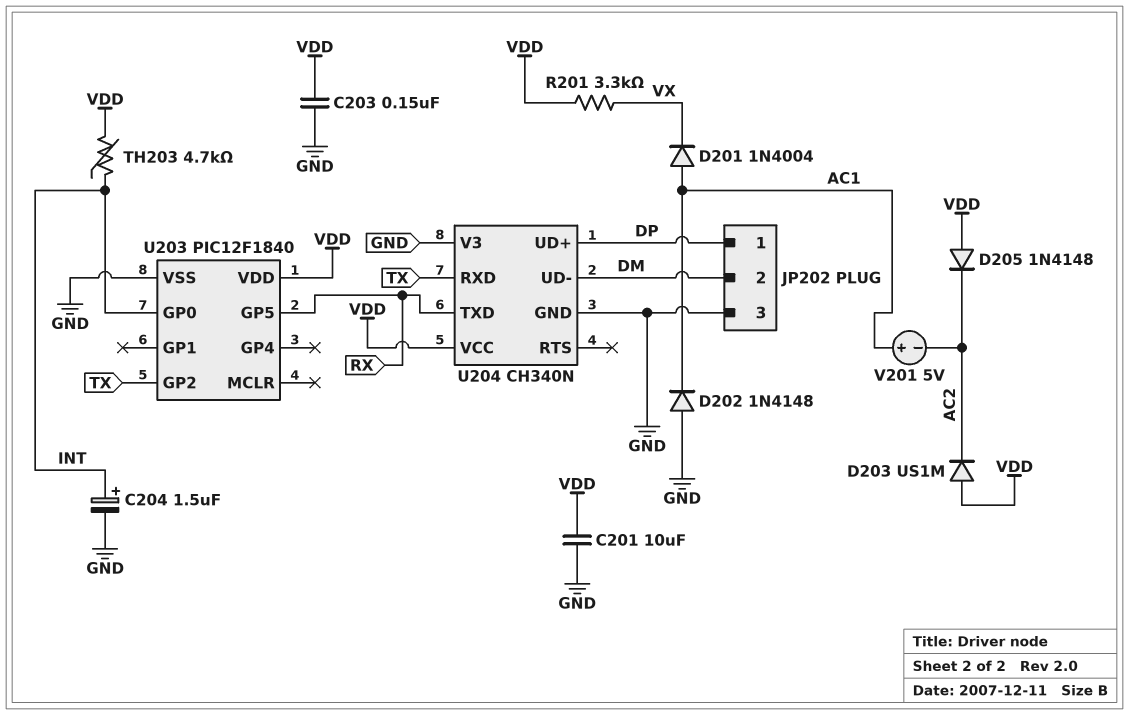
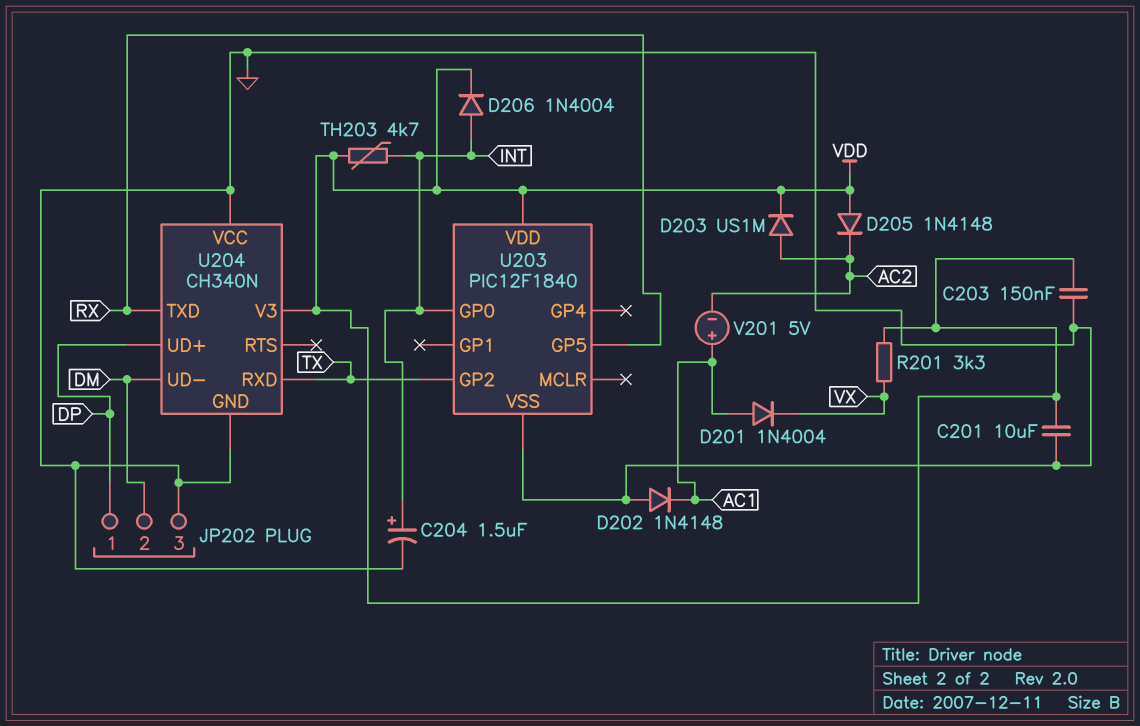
D203: diode US1M (A VDD, K AC2) -> diode US1M (A AC2, K VDD)
D206: none -> diode 1N4004 (A INT, K VDD)
U204 pin V3: GND -> VDD
U204 pin VCC: VDD -> GND

